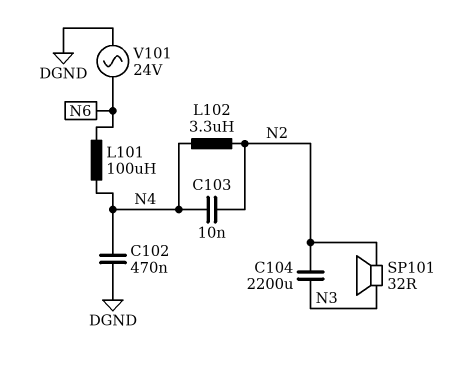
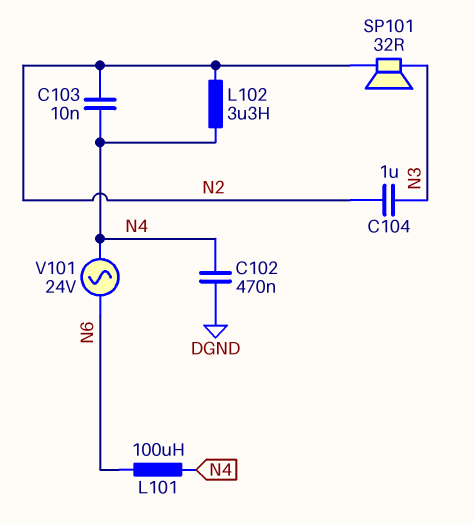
C104: 2200uF (N2, N3) -> 1uF (N2, N3)
V101: AC 24V (DGND, N6) -> AC 24V (N4, N6)

